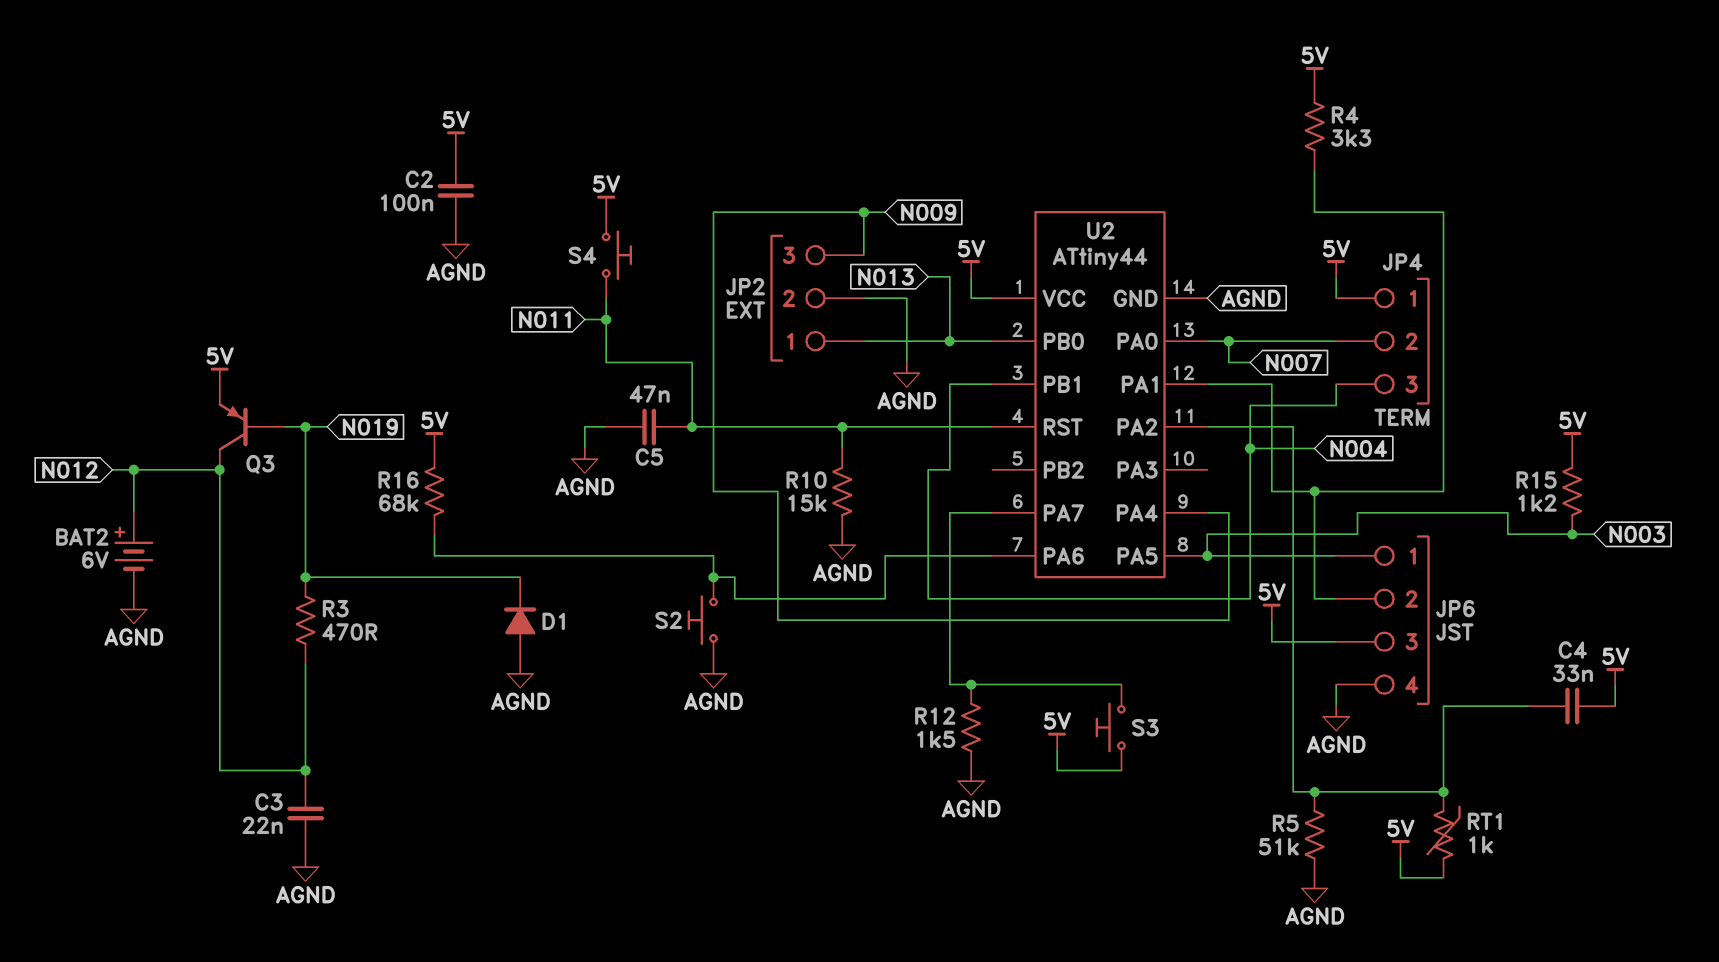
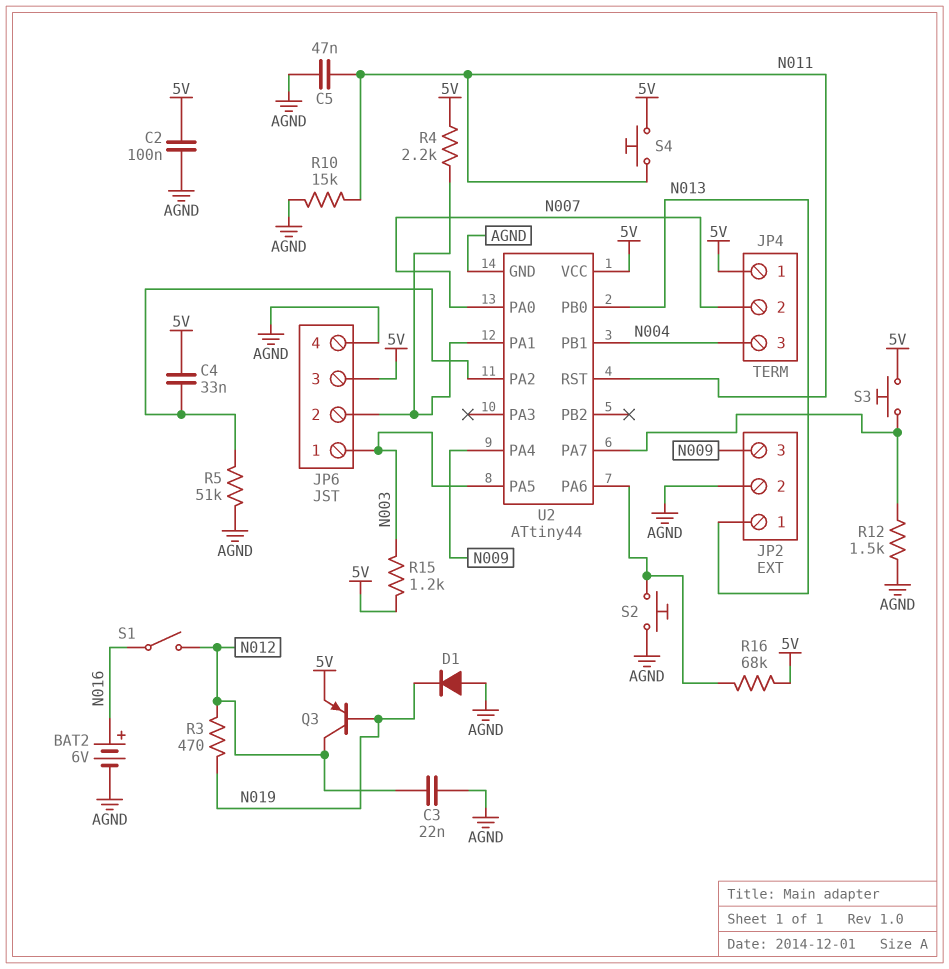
BAT2: 6V (plus N012, minus AGND) -> 6V (plus N016, minus AGND)
R4: 3.3k (5V, JP6/2) -> 2.2k (5V, JP6/2)
RT1: 1k (5V, U2/PA2) -> none
S1: none -> switch (N012, N016)

